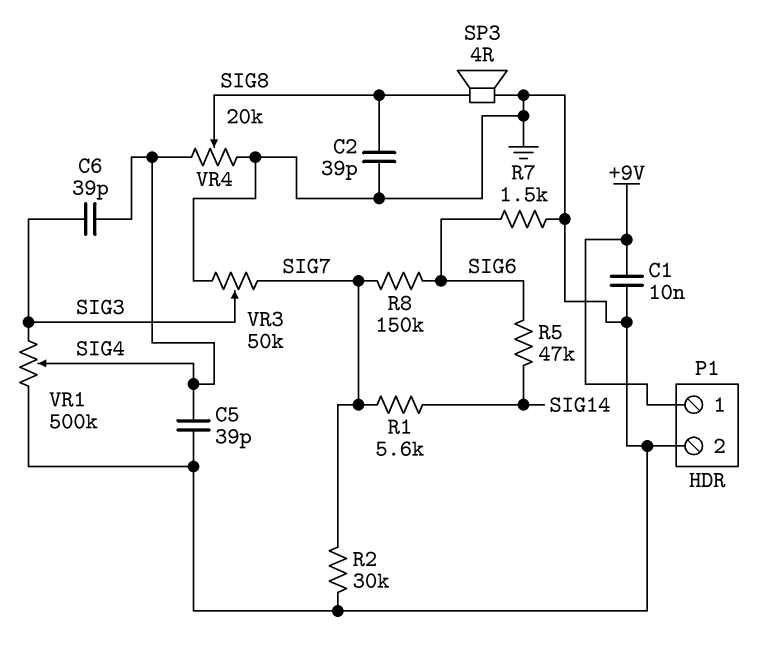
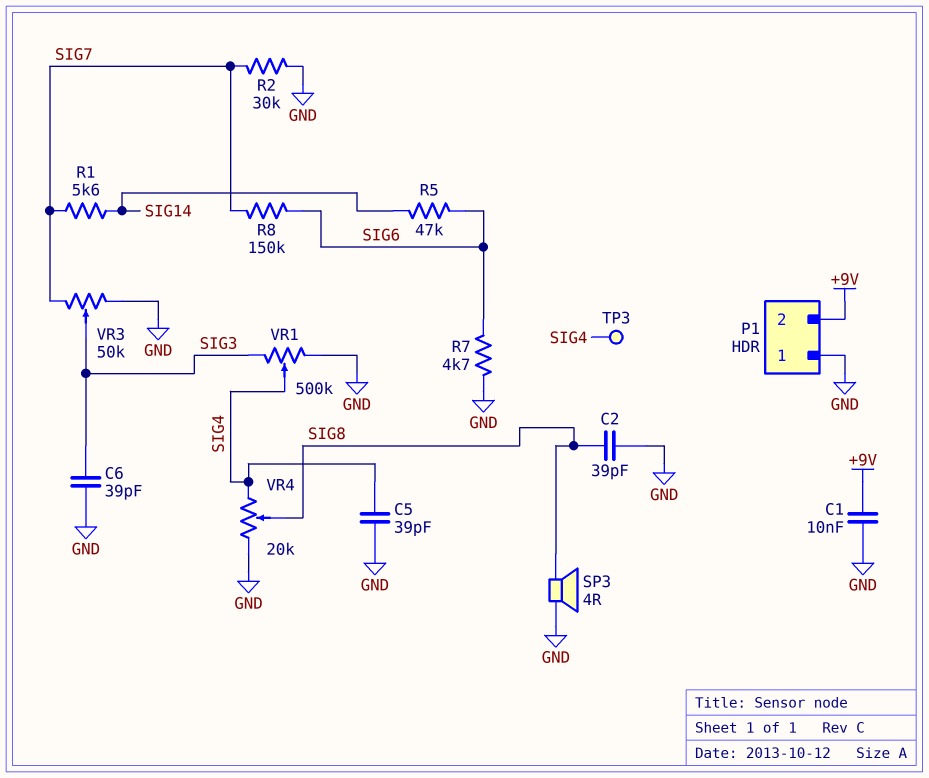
C6: 39pF (SIG3, SIG4) -> 39pF (GND, SIG3)
P1 pin 1: +9V -> GND
P1 pin 2: GND -> +9V
R7: 1.5k (GND, SIG6) -> 4.7k (GND, SIG6)
TP3: none -> test point (SIG4)

